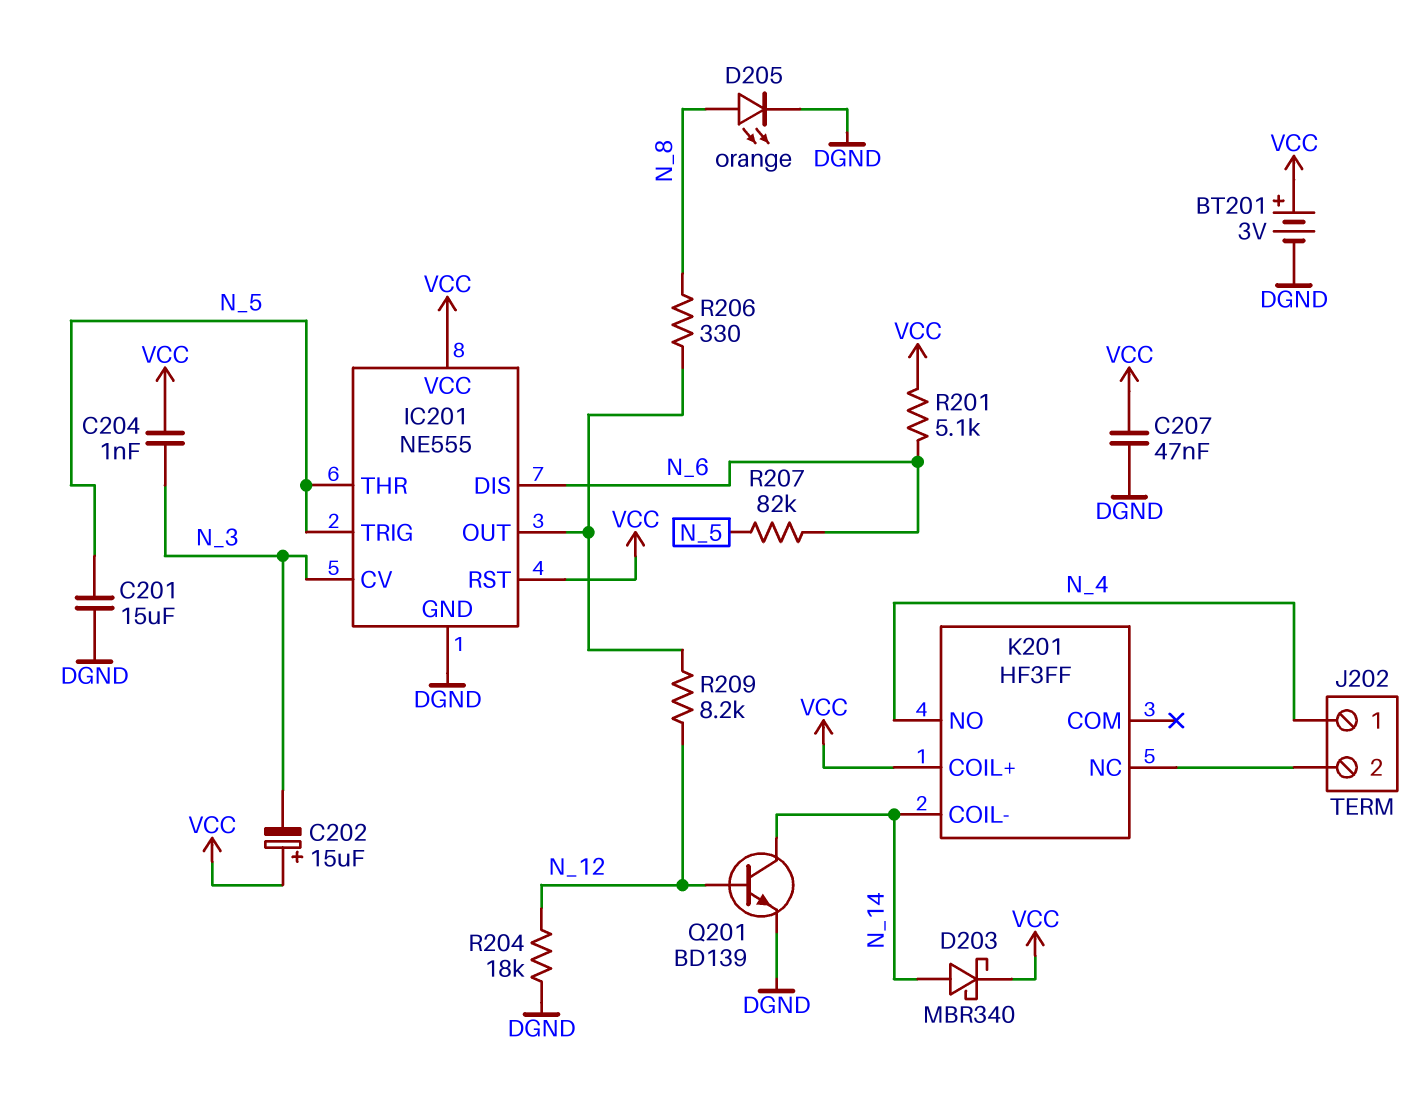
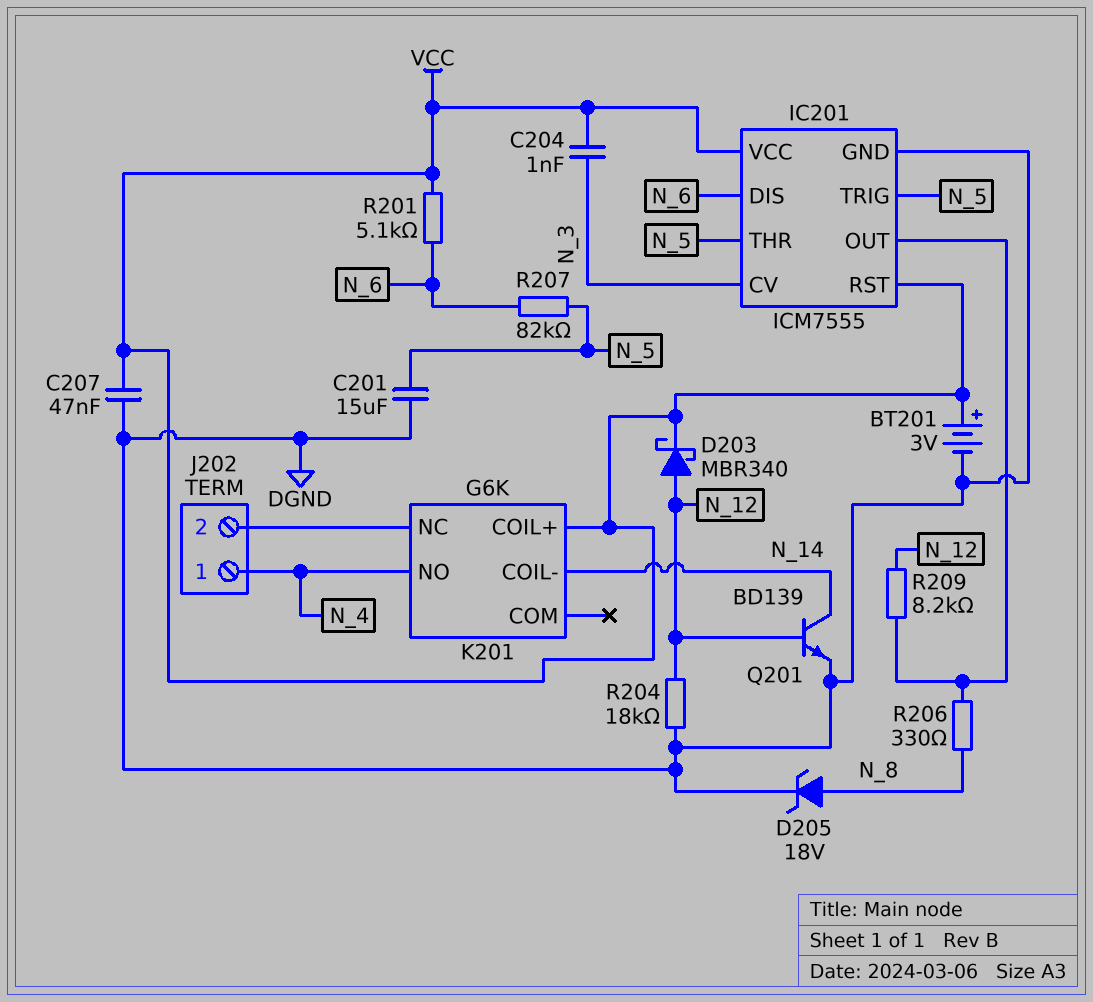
C202: 15uF (plus VCC, minus N_3) -> none
D203: schottky MBR340 (A N_14, K VCC) -> schottky MBR340 (A N_12, K VCC)
D205: LED orange (A N_8, K DGND) -> zener 18V (A N_8, K DGND)
IC201: NE555 -> ICM7555
K201: HF3FF -> G6K

